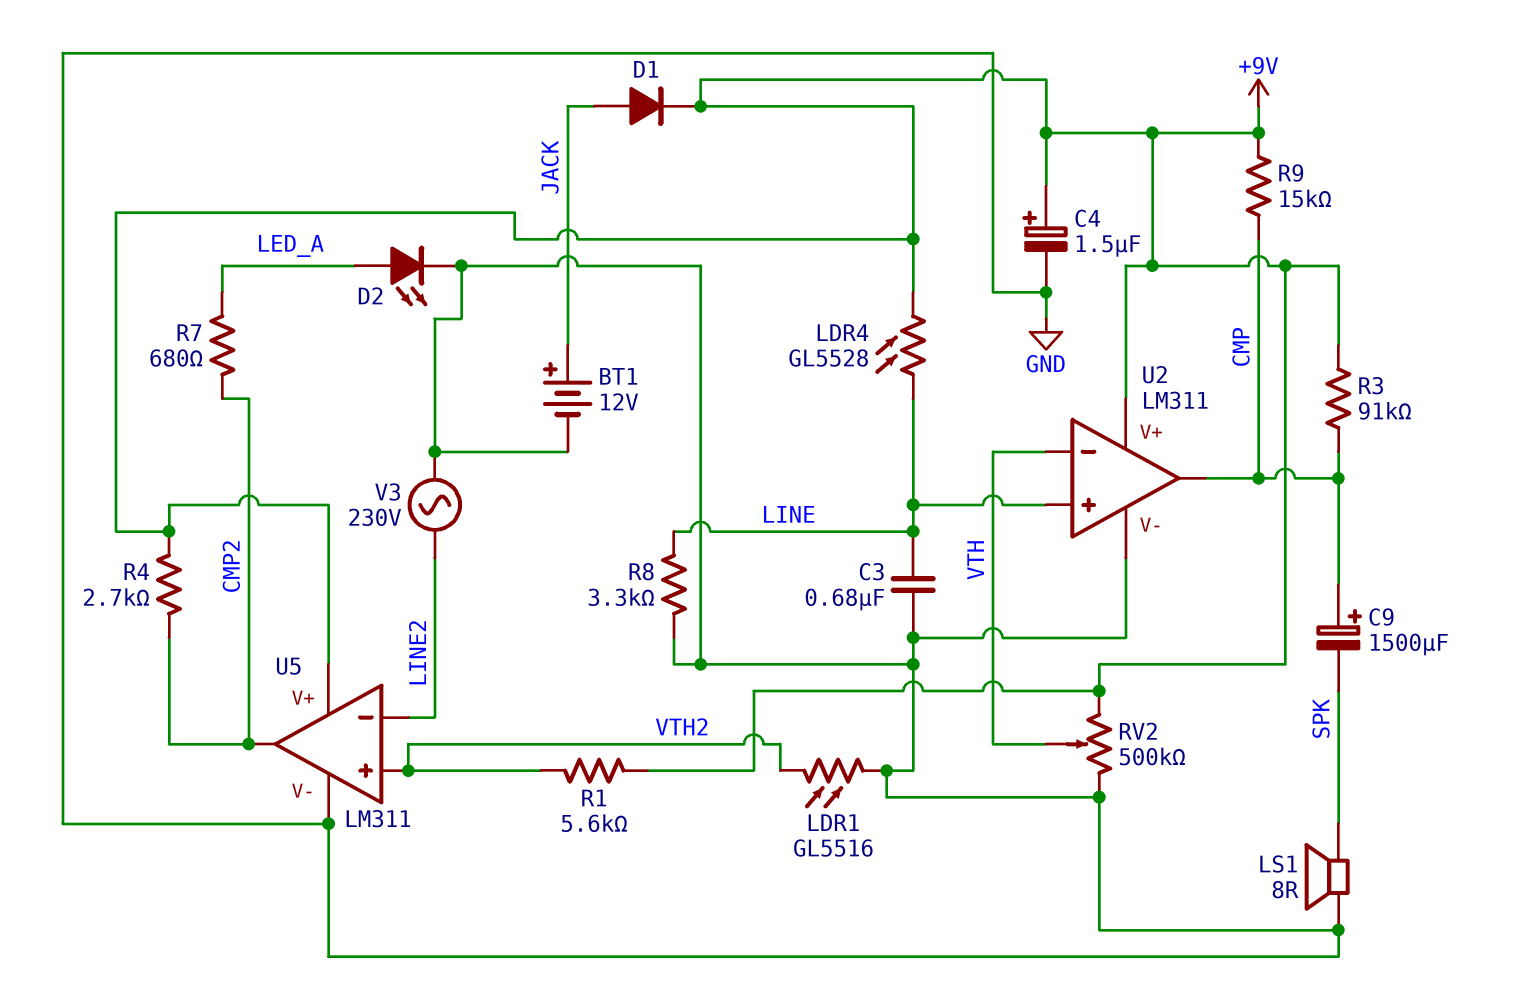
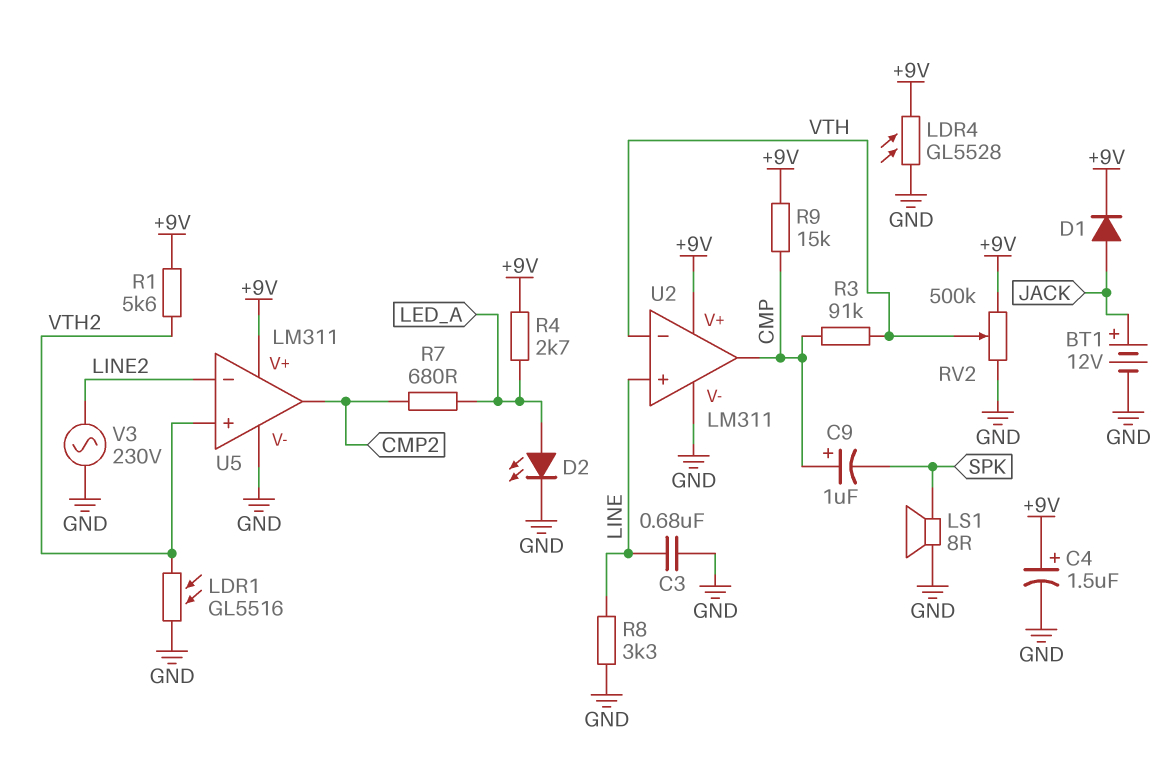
C9: 1500uF (plus CMP, minus SPK) -> 1uF (plus CMP, minus SPK)
LDR4: GL5528 (+9V, LINE) -> GL5528 (+9V, GND)
R3: 91k (+9V, CMP) -> 91k (CMP, VTH)
R4: 2.7k (+9V, CMP2) -> 2.7k (+9V, LED_A)

